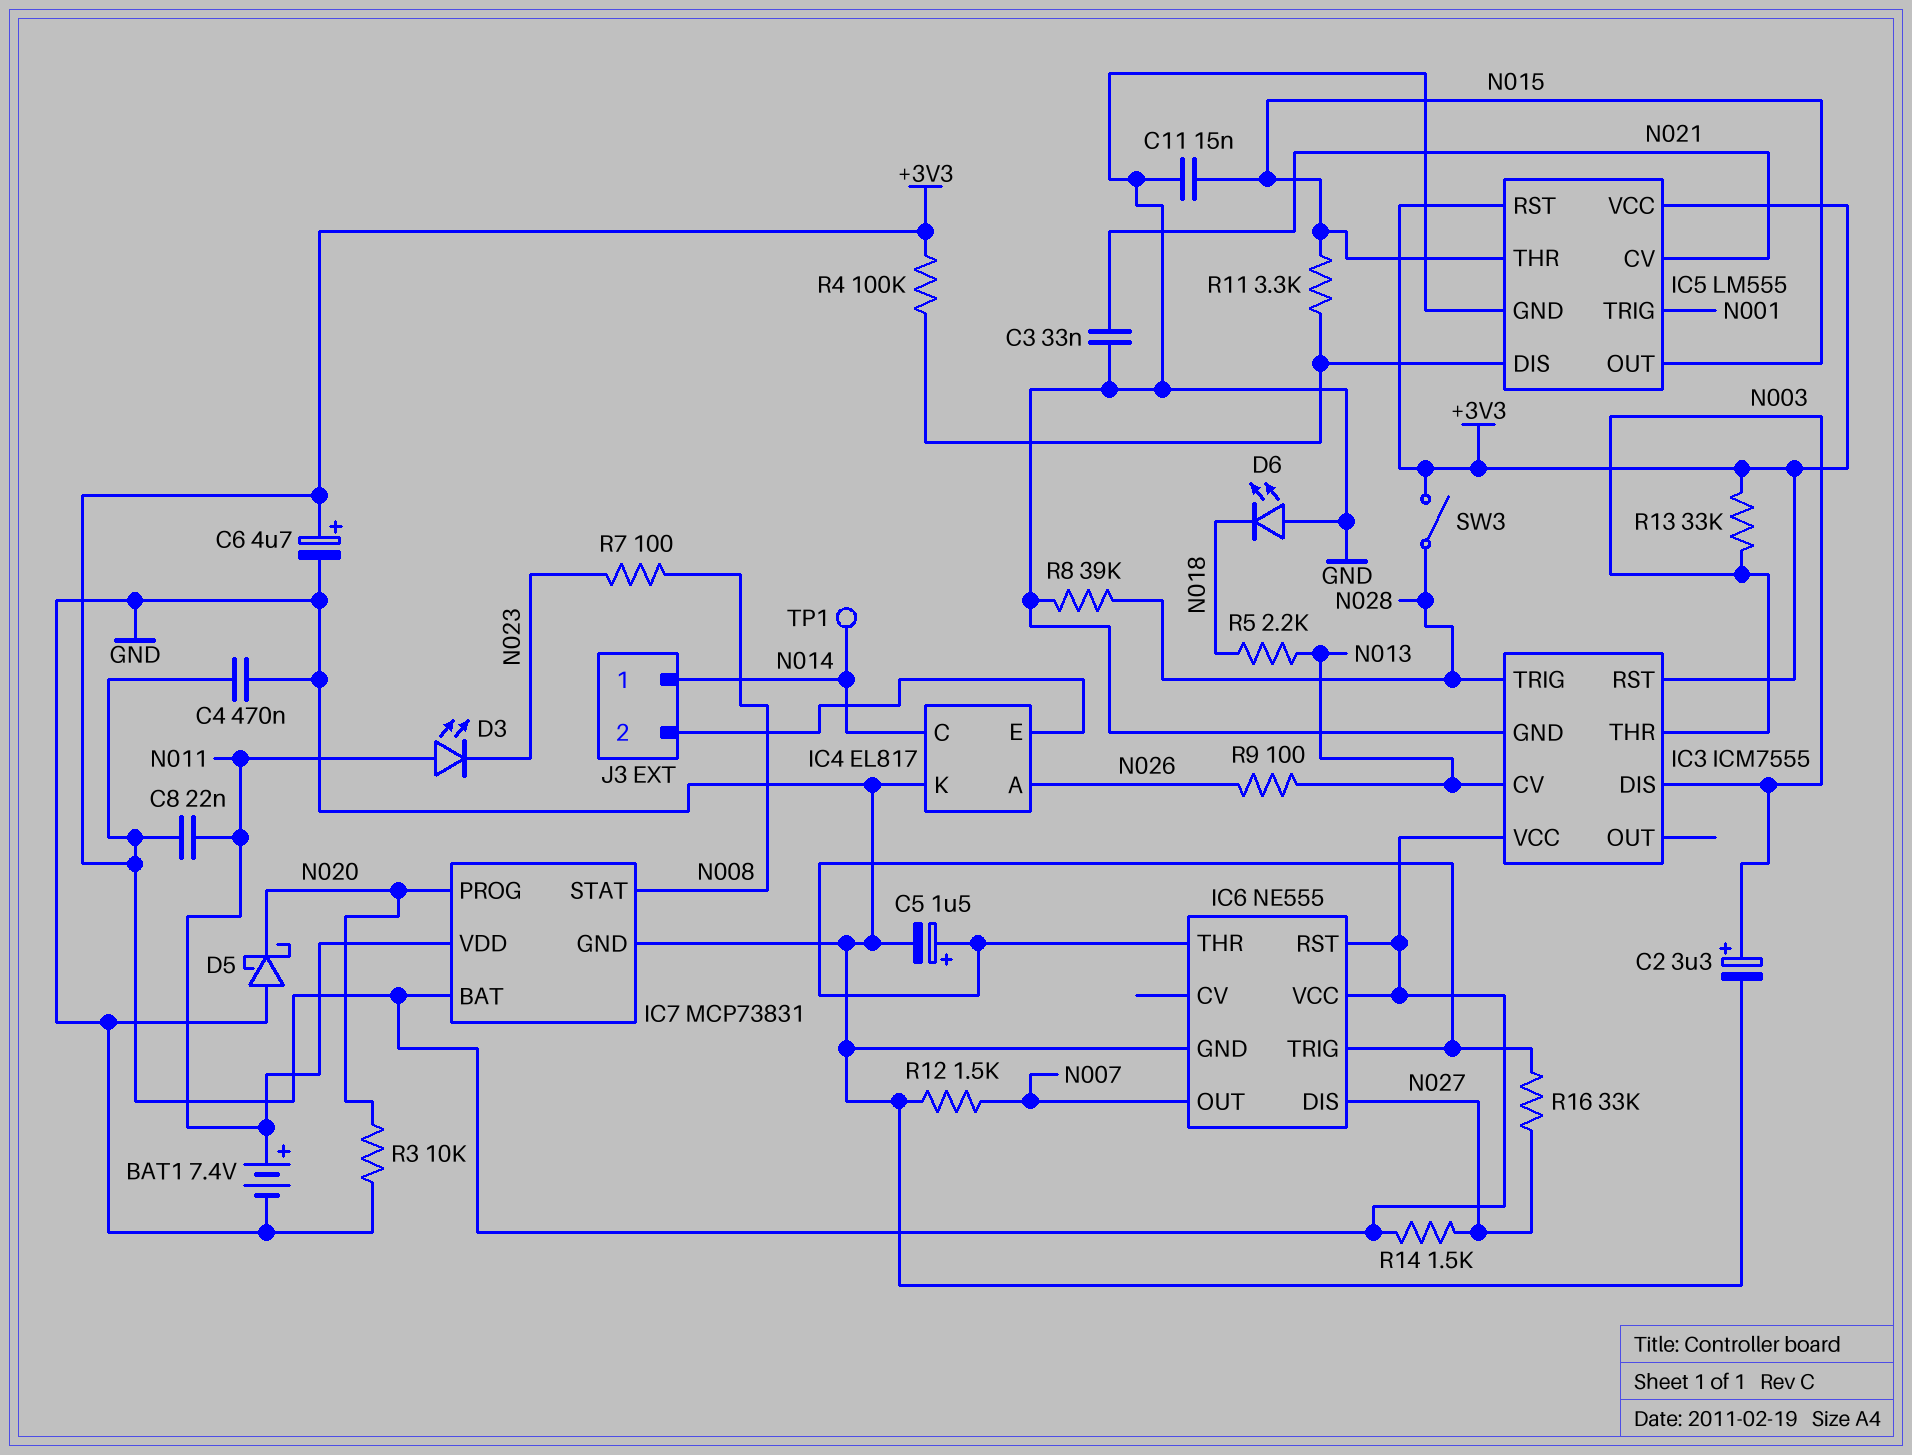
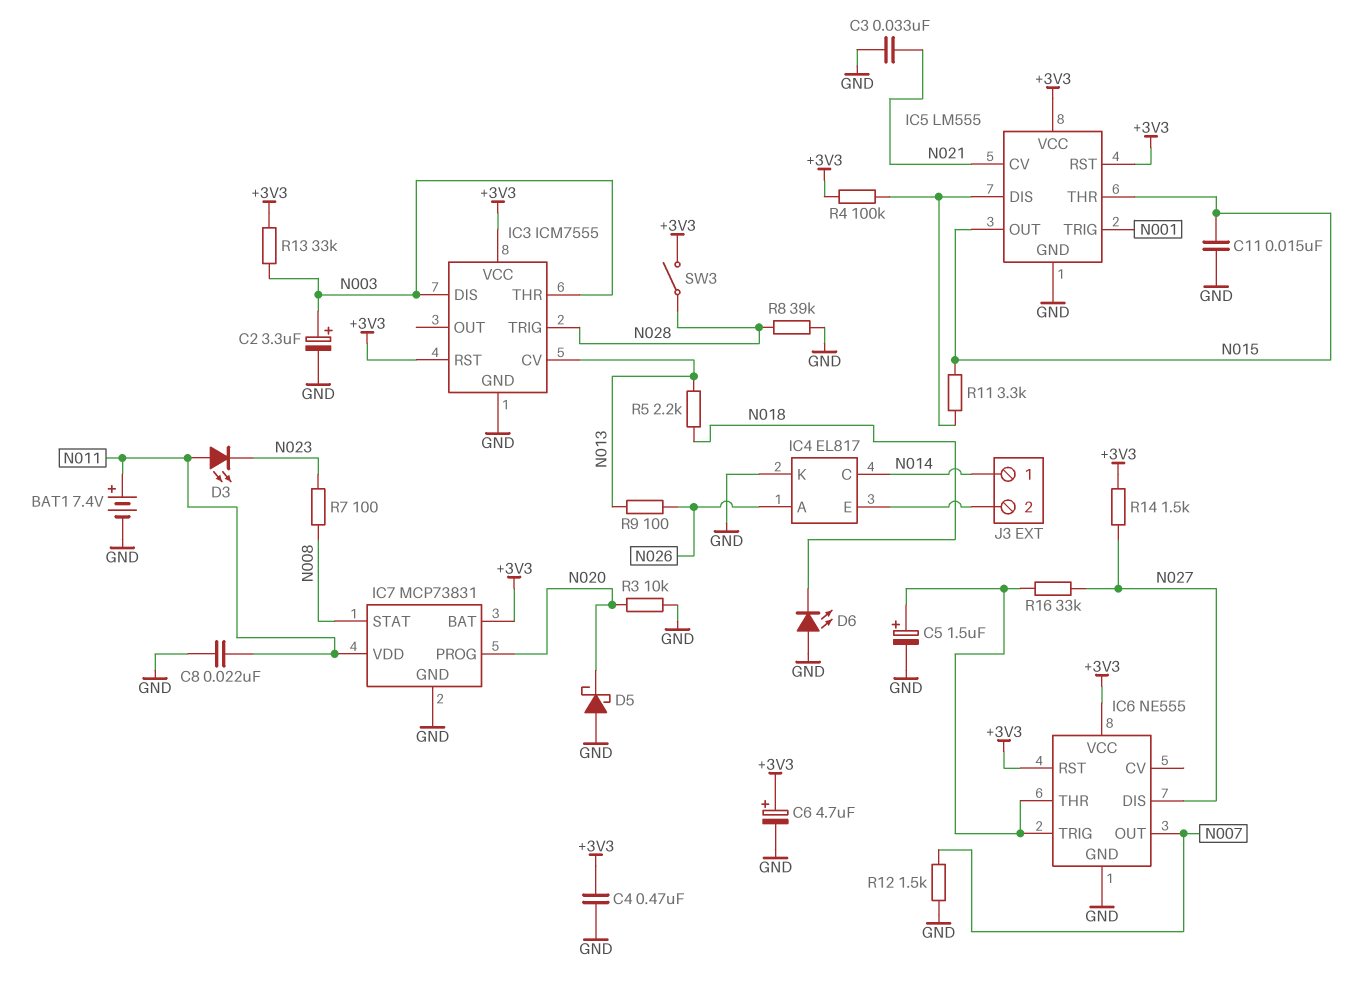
C8: 22nF (+3V3, N011) -> 22nF (GND, N011)
TP1: test point (N014) -> none

